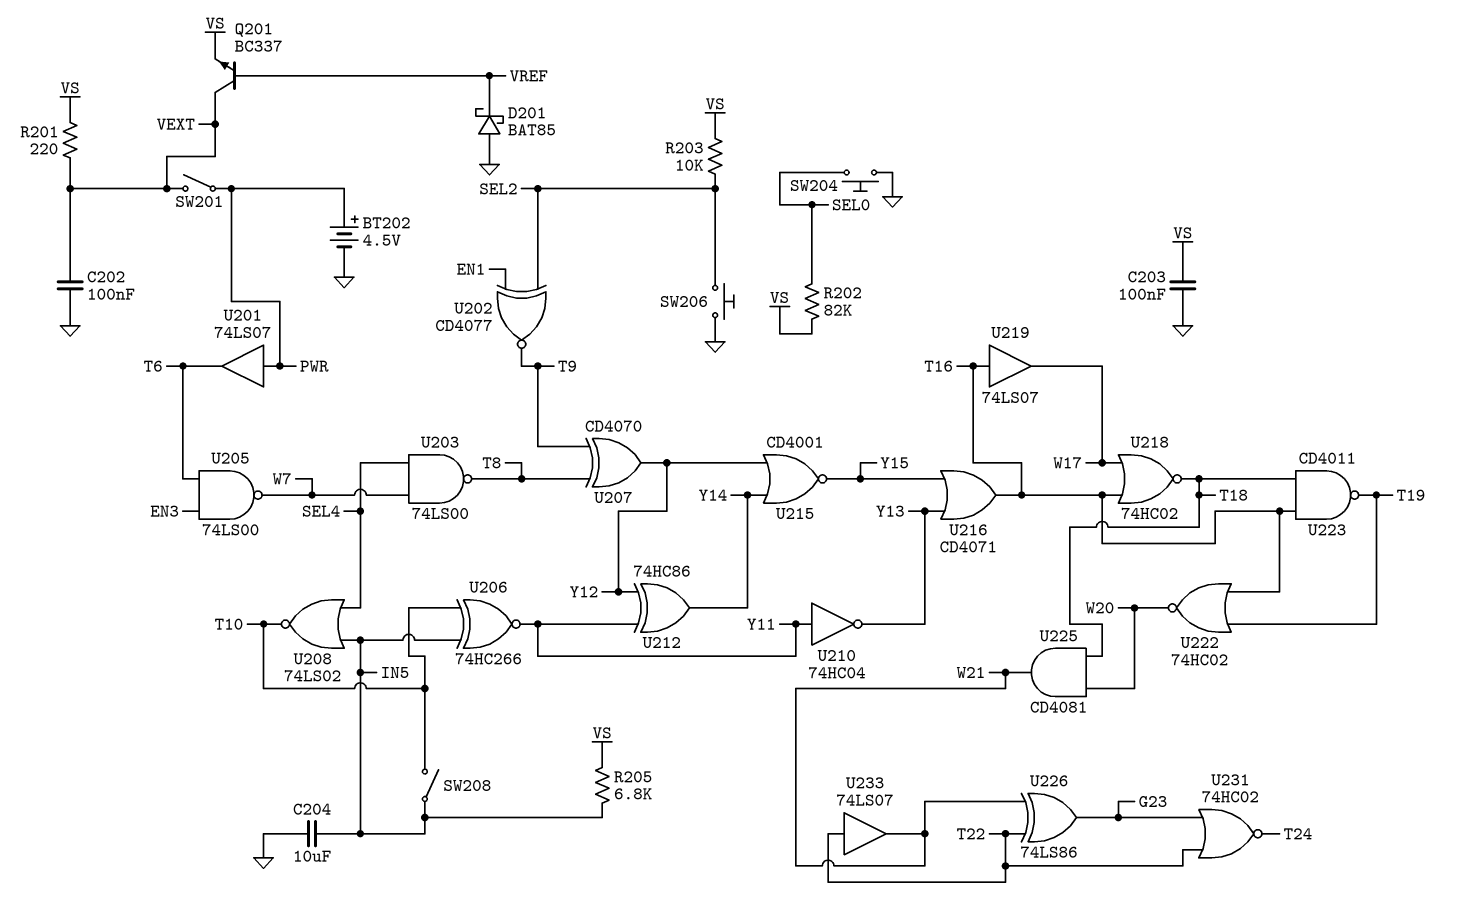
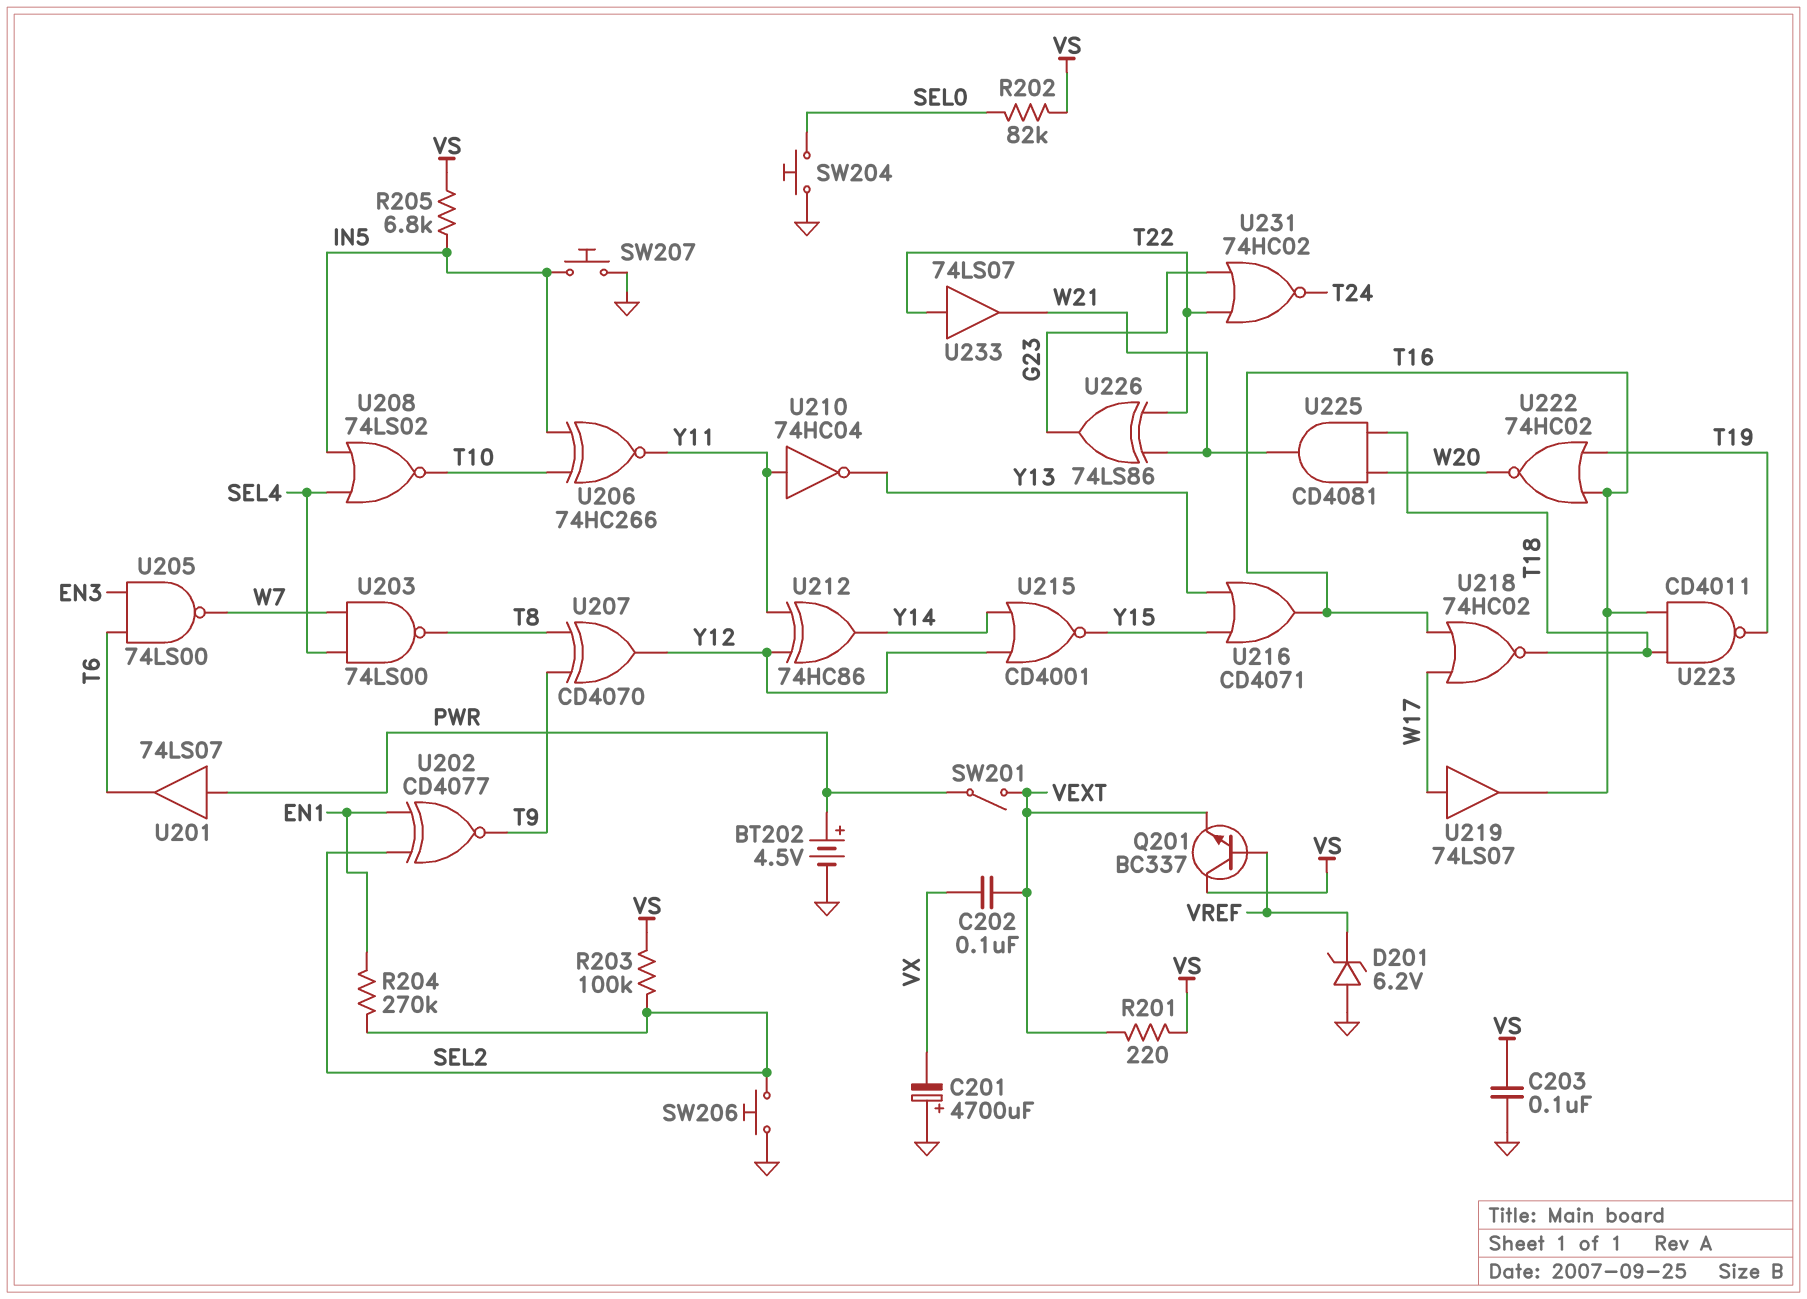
C201: none -> 4700uF (plus GND, minus VX)
C202: 100nF (GND, VEXT) -> 100nF (VEXT, VX)
C204: 10uF (GND, IN5) -> none
D201: schottky BAT85 (A GND, K VREF) -> zener 6.2V (A GND, K VREF)
Q201: NPN BC337 (B VREF, C VEXT, E VS) -> NPN BC337 (B VREF, C VS, E VEXT)
R203: 10k (SEL2, VS) -> 100k (SEL2, VS)
R204: none -> 270k (EN1, SEL2)
SW207: none -> button (GND, IN5)
SW208: switch (IN5, T10) -> none
U219: buffer 74LS07 (in T16, out W17) -> buffer 74LS07 (in W17, out T16)

